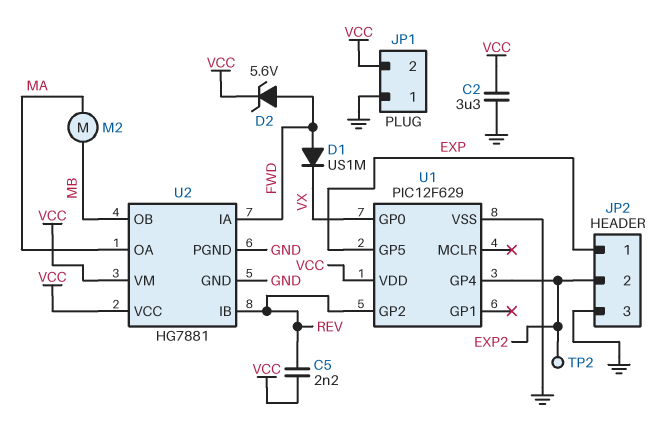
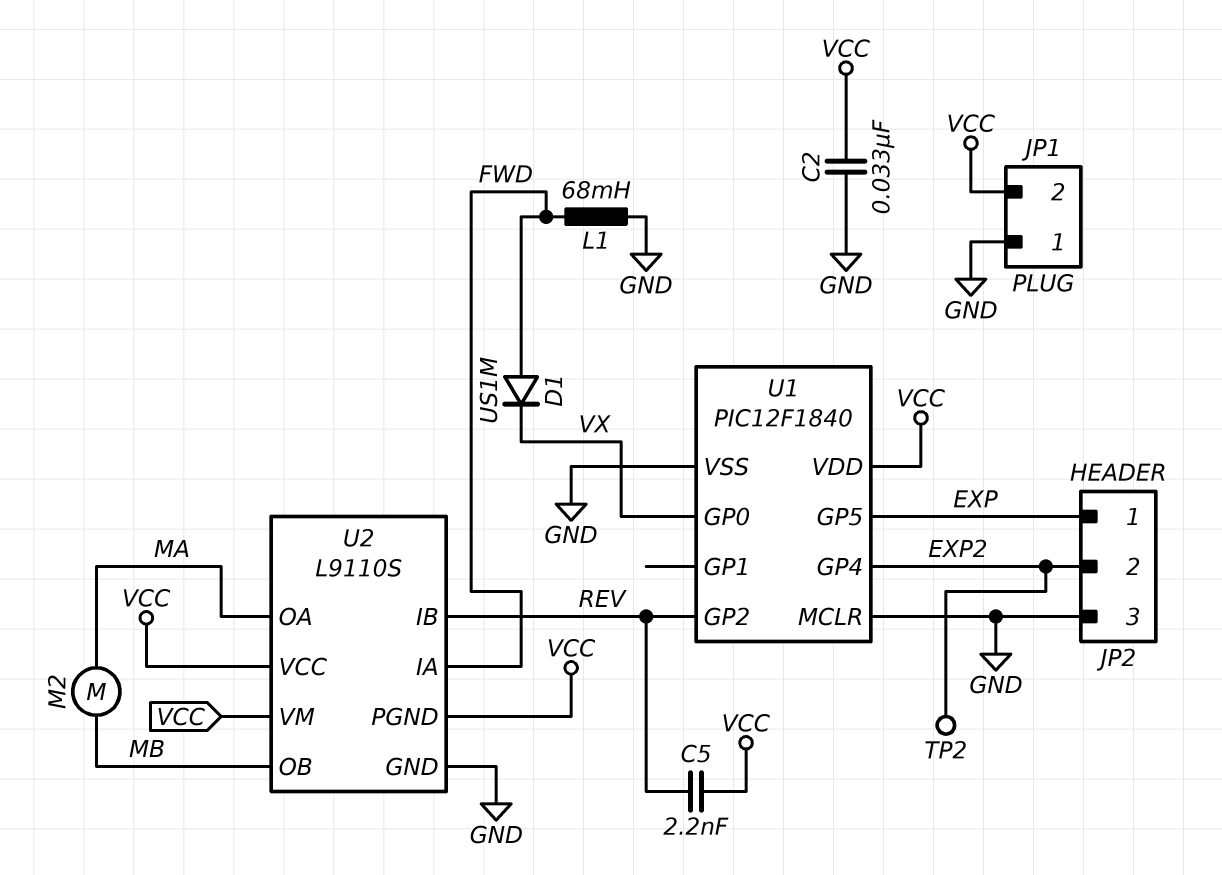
C2: 3.3uF (GND, VCC) -> 33nF (GND, VCC)
D2: zener 5.6V (A FWD, K VCC) -> none
L1: none -> 68mH (FWD, GND)
U1: PIC12F629 -> PIC12F1840
U1 pin MCLR: none -> GND
U2: HG7881 -> L9110S
U2 pin PGND: GND -> VCC

